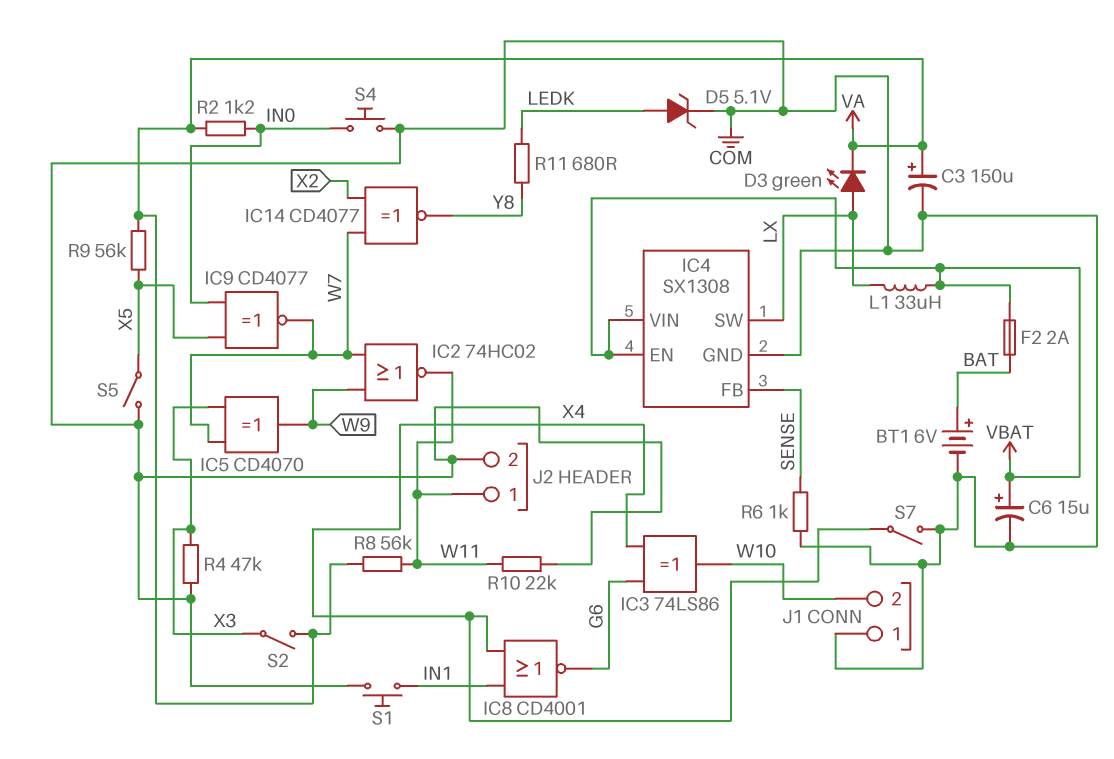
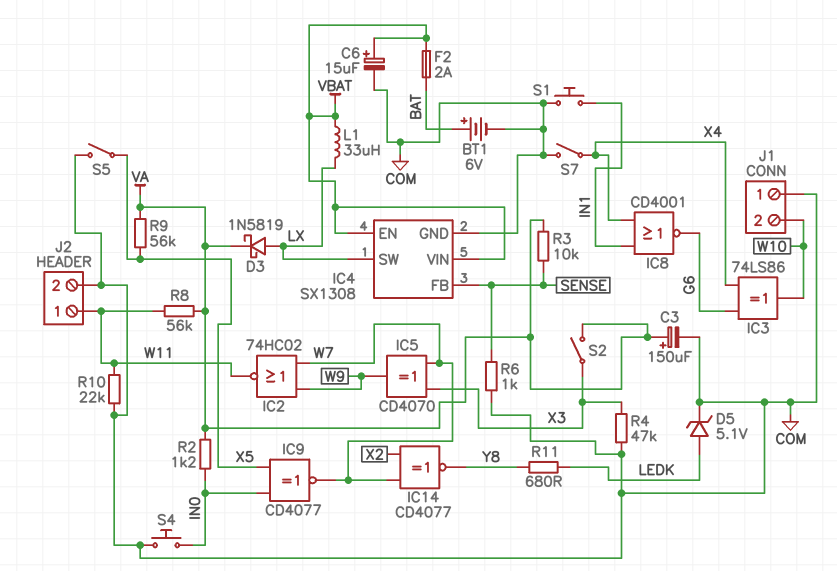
D3: LED green (A LX, K VA) -> schottky 1N5819 (A LX, K VA)
R3: none -> 10k (SENSE, VA)

